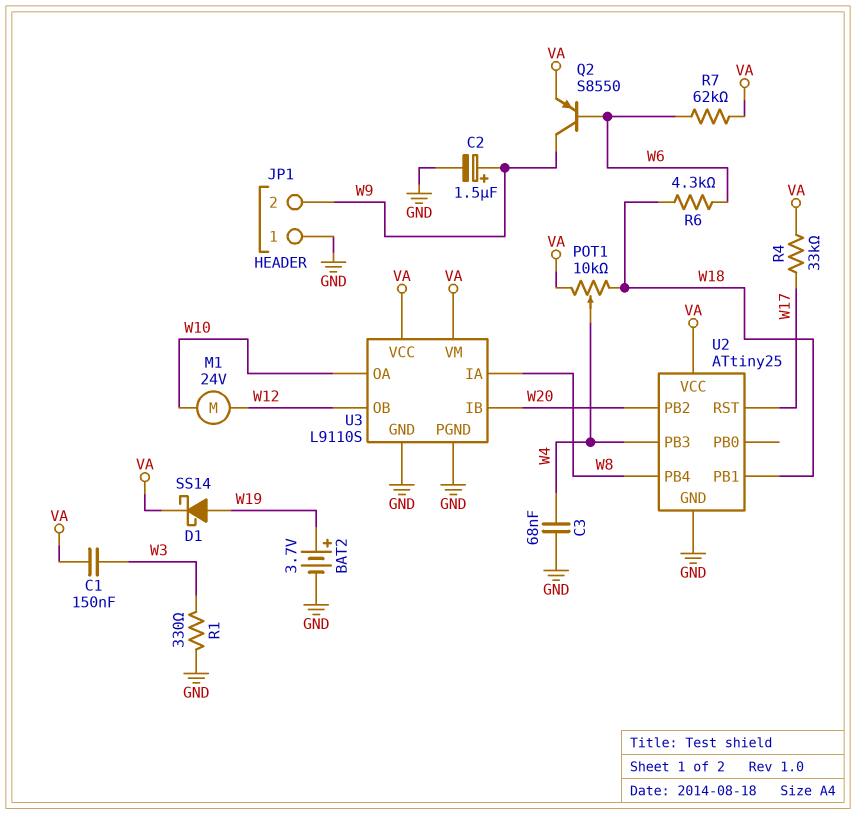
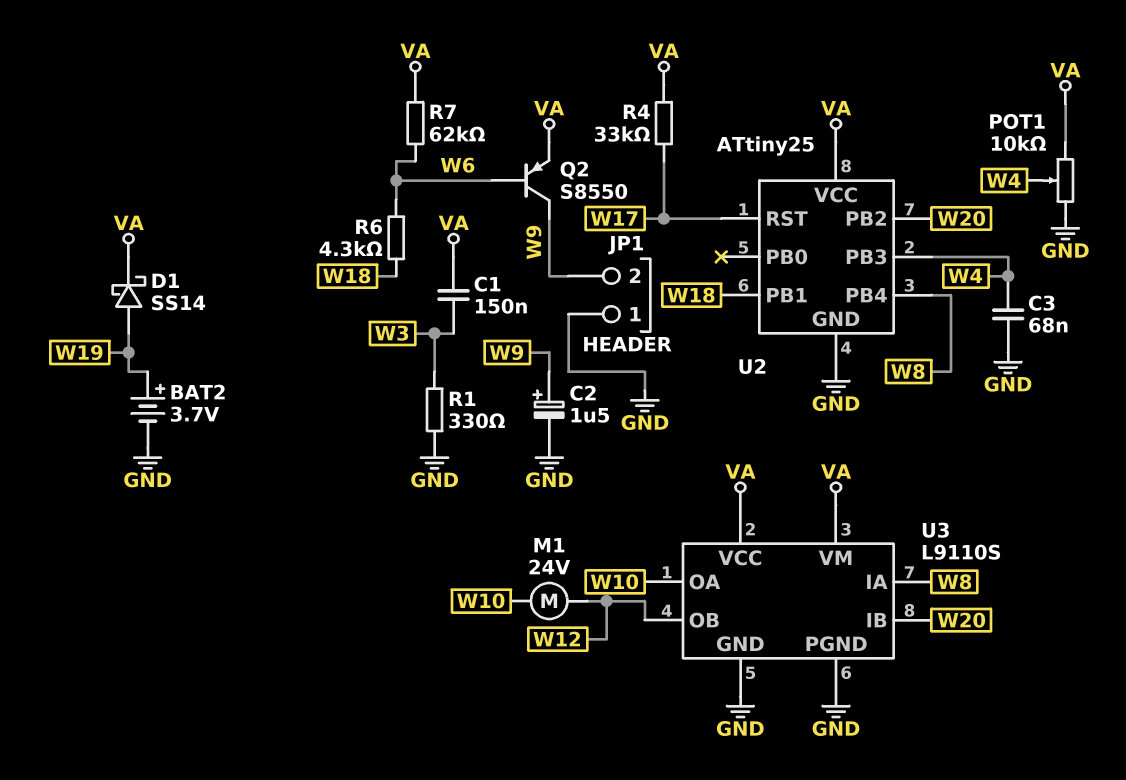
POT1: 10k (VA, W18, wiper W4) -> 10k (GND, VA, wiper W4)

